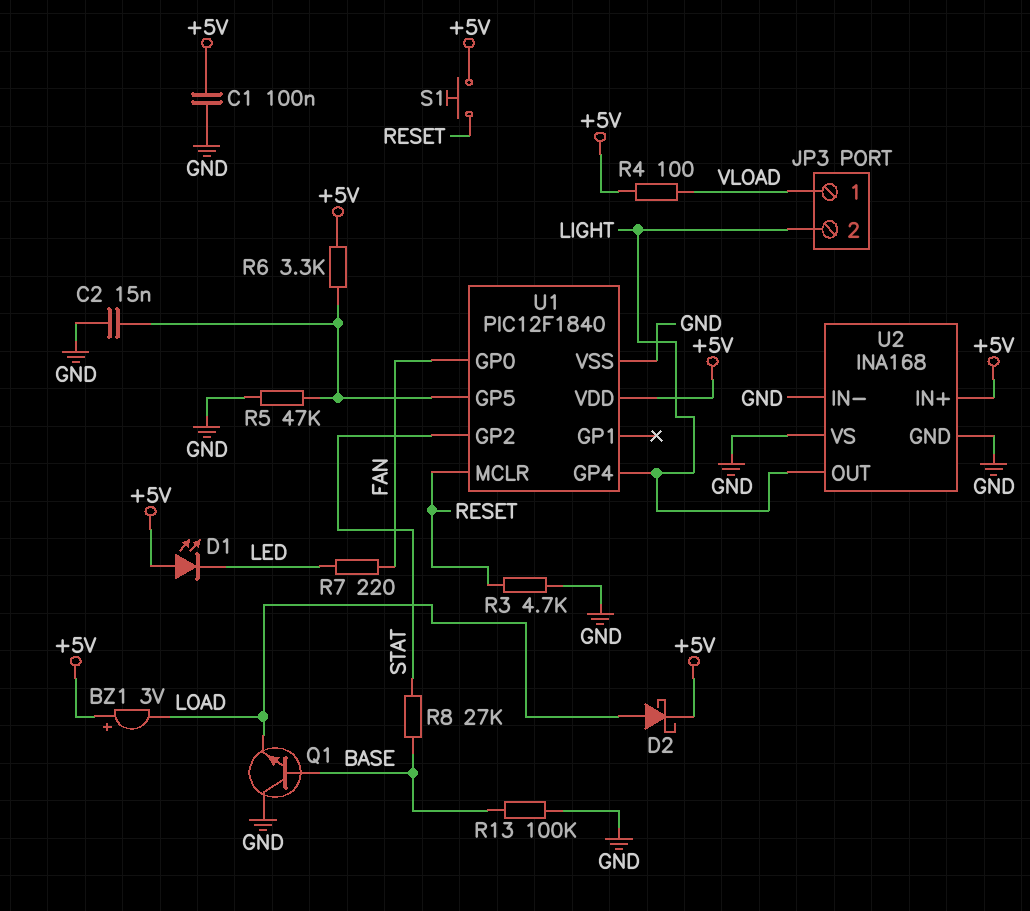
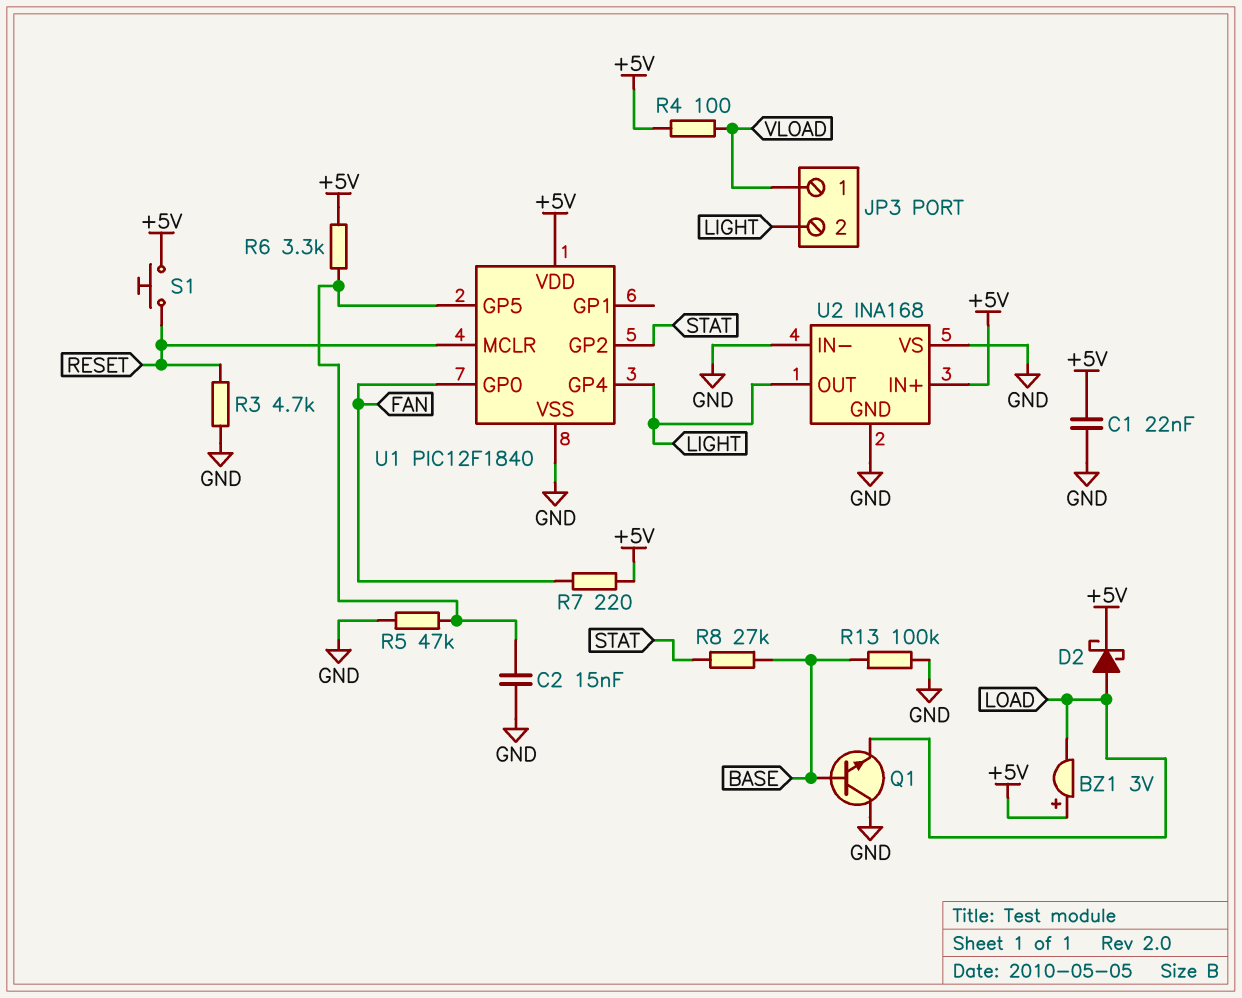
C1: 100nF (+5V, GND) -> 22nF (+5V, GND)
D1: LED (A +5V, K LED) -> none
R7: 220 (FAN, LED) -> 220 (+5V, FAN)

